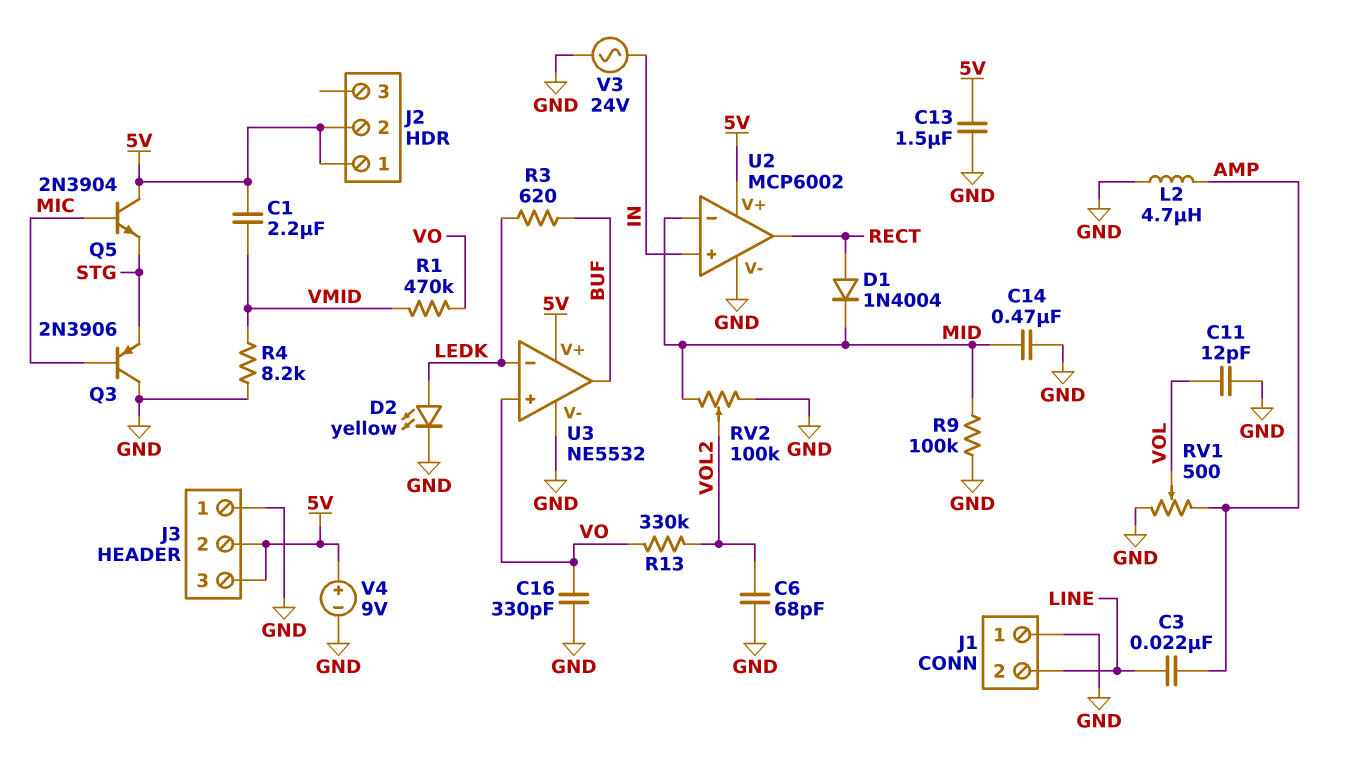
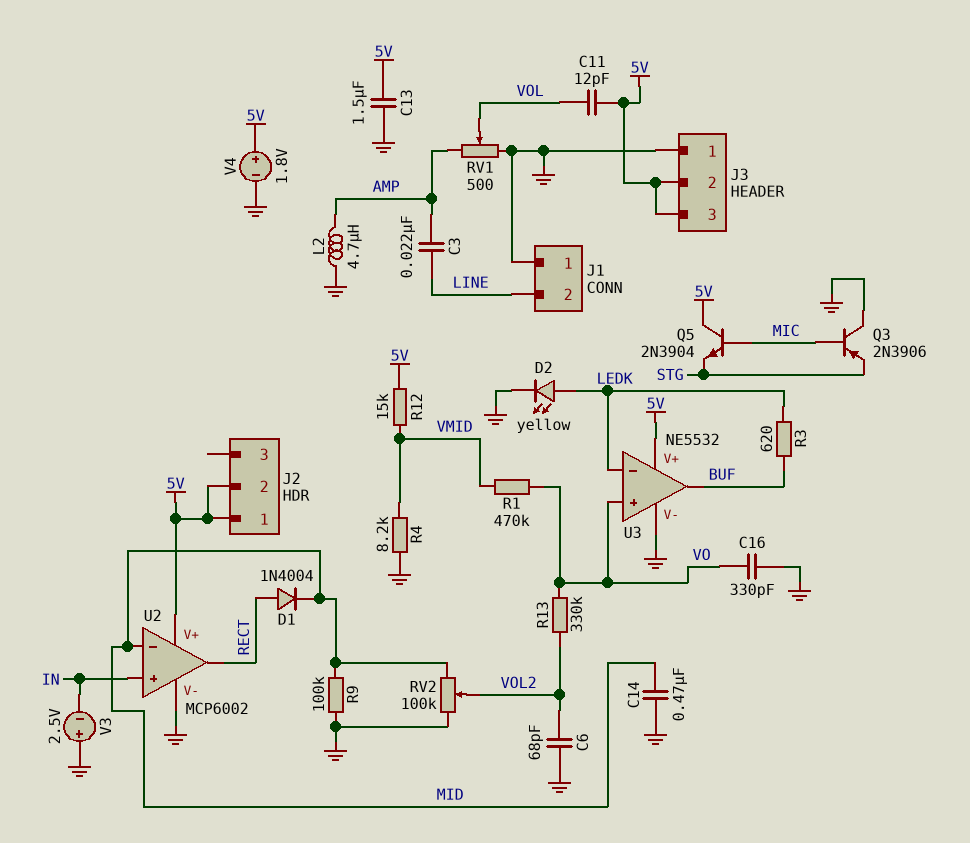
C1: 2.2uF (5V, VMID) -> none
C11: 12pF (GND, VOL) -> 12pF (5V, VOL)
R12: none -> 15k (5V, VMID)
V3: AC 24V (GND, IN) -> 2.5V (plus GND, minus IN)
V4: 9V (plus 5V, minus GND) -> 1.8V (plus 5V, minus GND)

